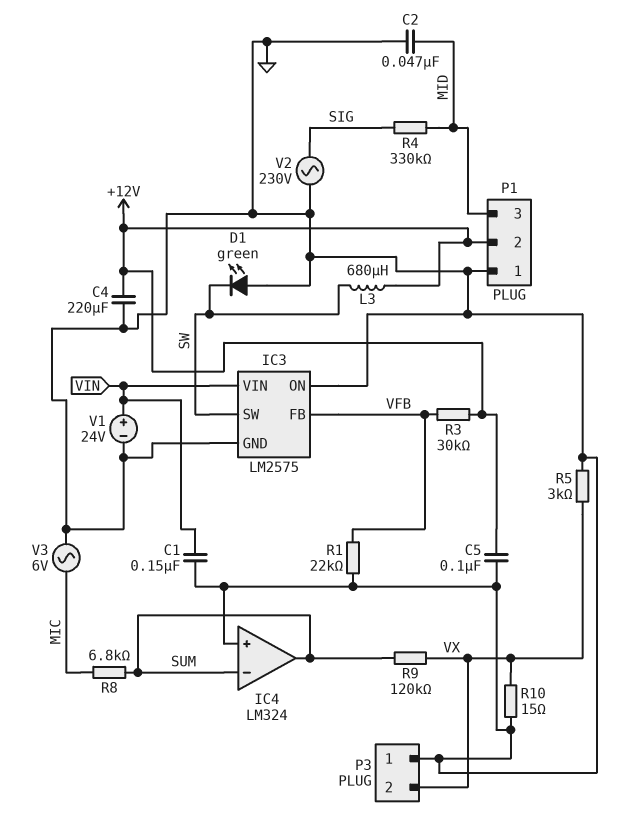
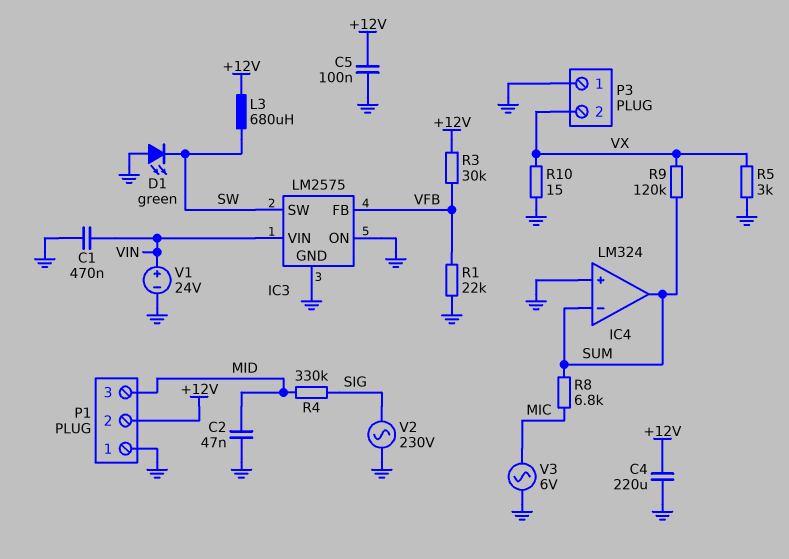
C1: 150nF (GND, VIN) -> 470nF (GND, VIN)

